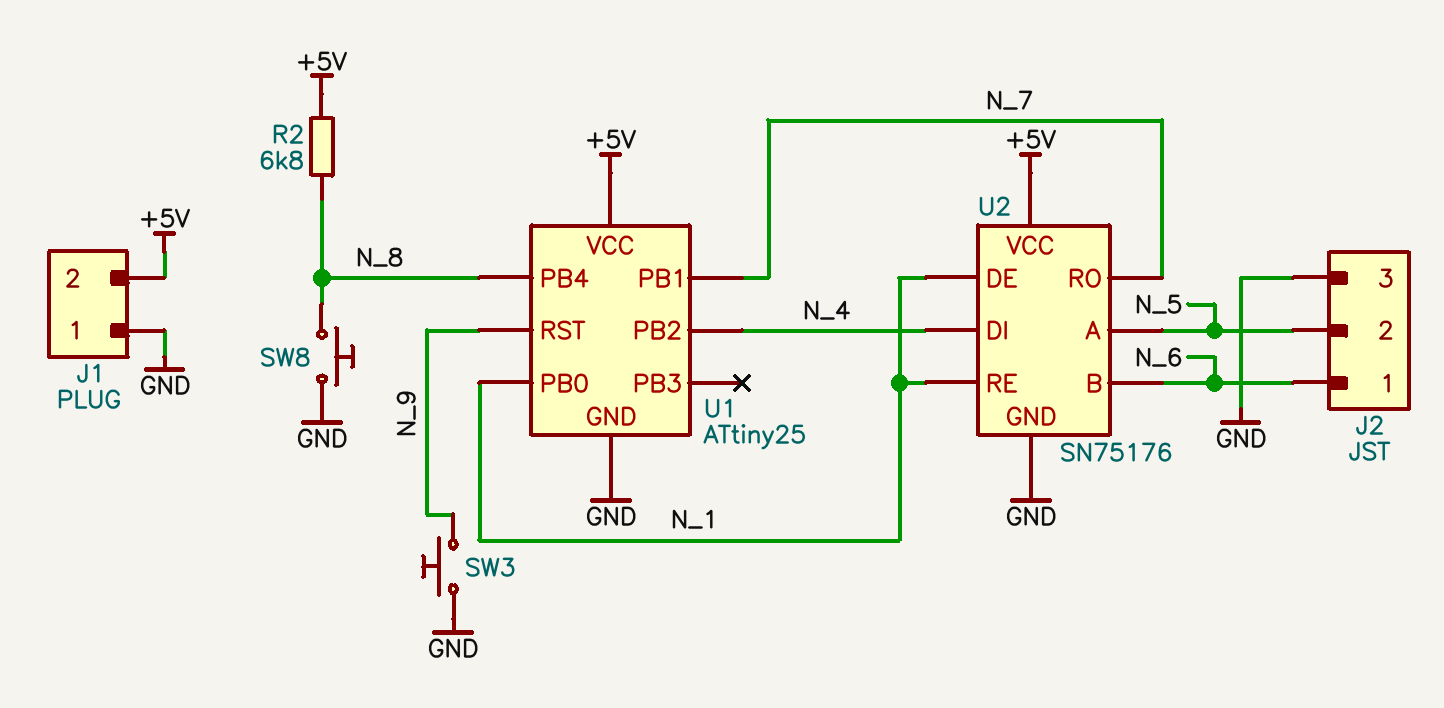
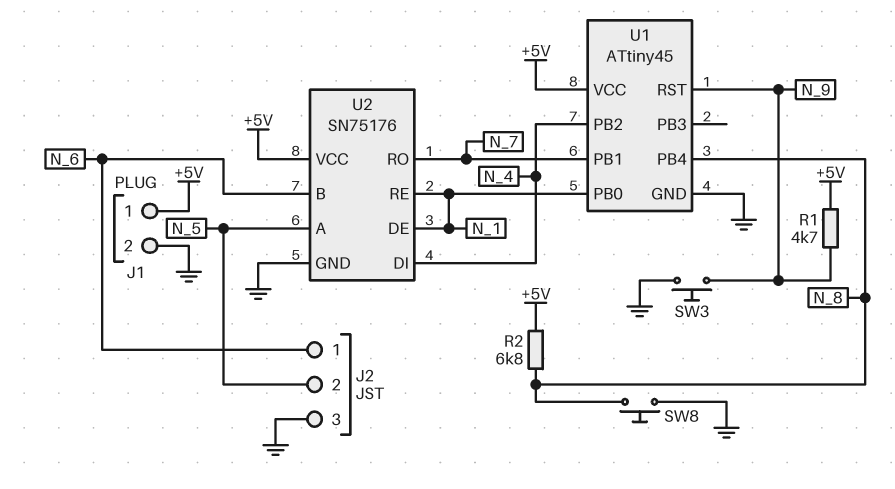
J1 pin 1: GND -> +5V
J1 pin 2: +5V -> GND
R1: none -> 4.7k (+5V, N_9)
U1: ATtiny25 -> ATtiny45

